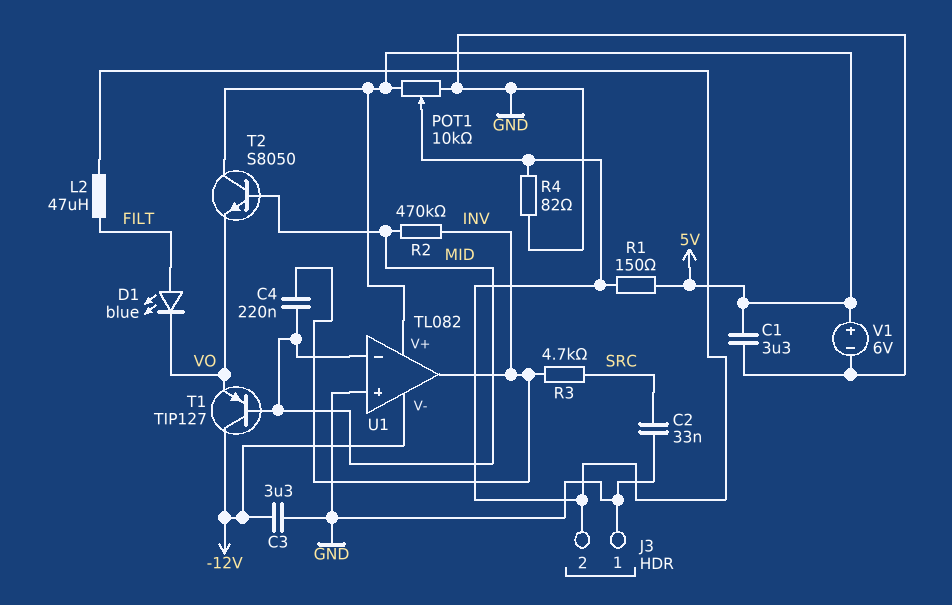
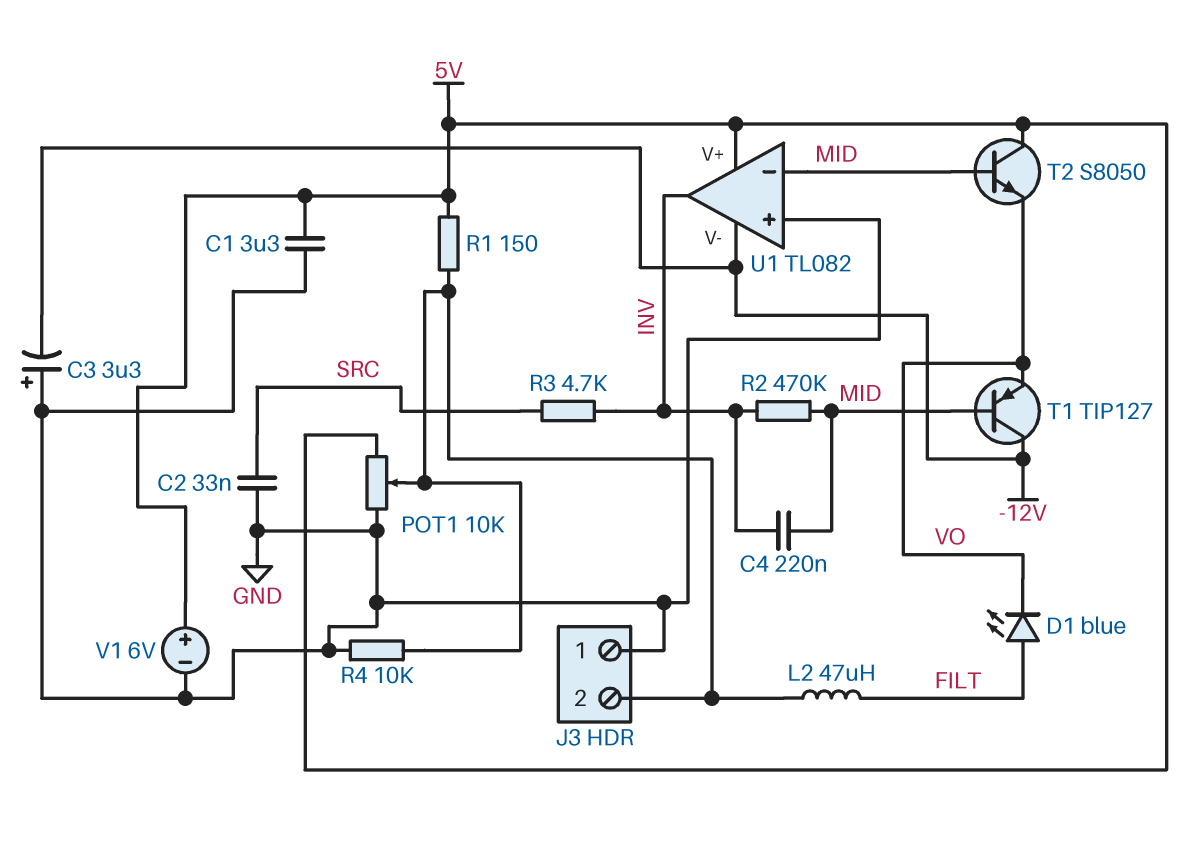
C3: 3.3uF (-12V, GND) -> 3.3uF (plus GND, minus -12V)
R4: 82 (GND, J3/2) -> 10k (GND, J3/2)

